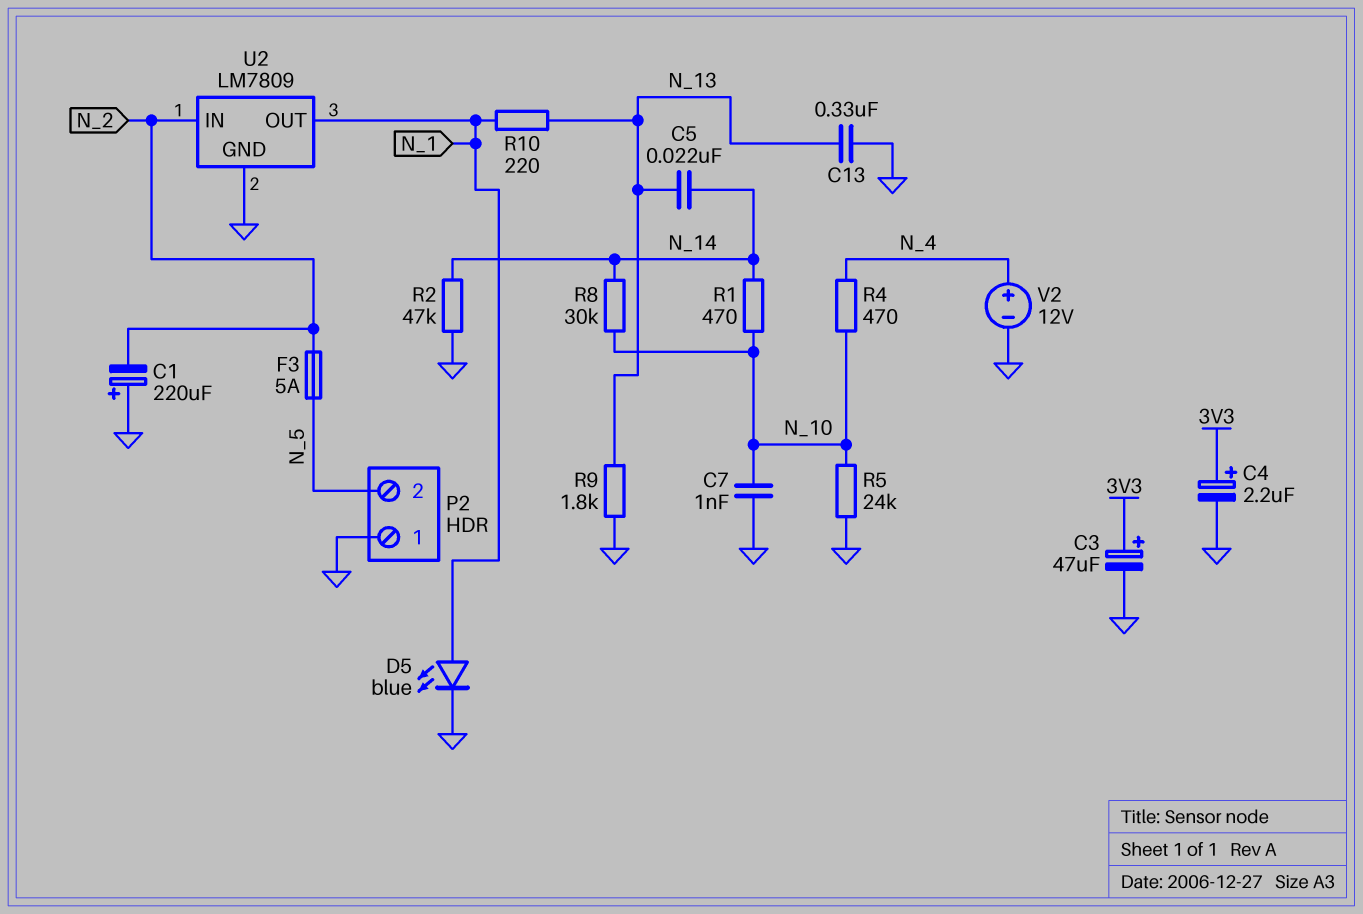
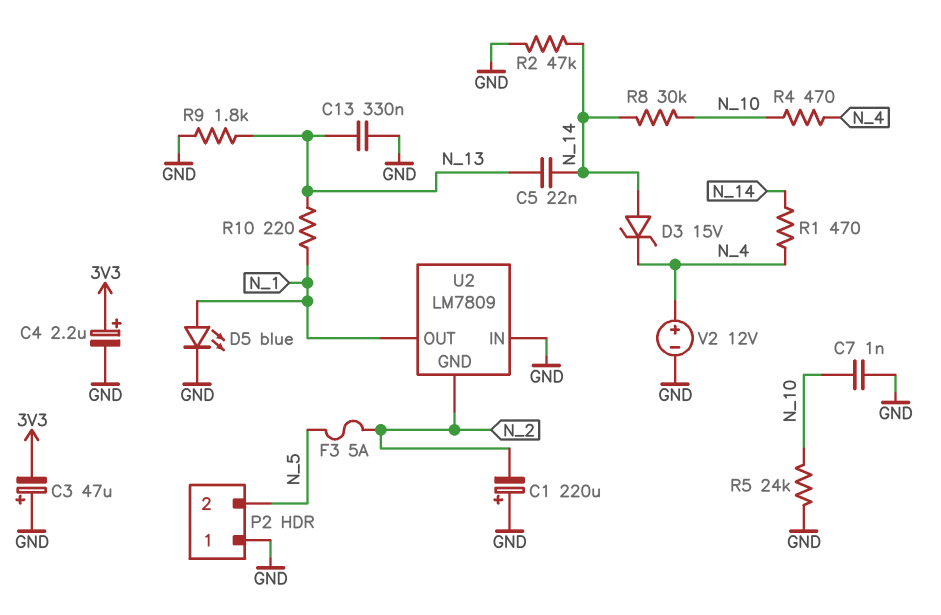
C3: 47uF (plus 3V3, minus GND) -> 47uF (plus GND, minus 3V3)
D3: none -> zener 15V (A N_14, K N_4)
R1: 470 (N_10, N_14) -> 470 (N_4, N_14)
U2 pin GND: GND -> N_2
U2 pin IN: N_2 -> GND

